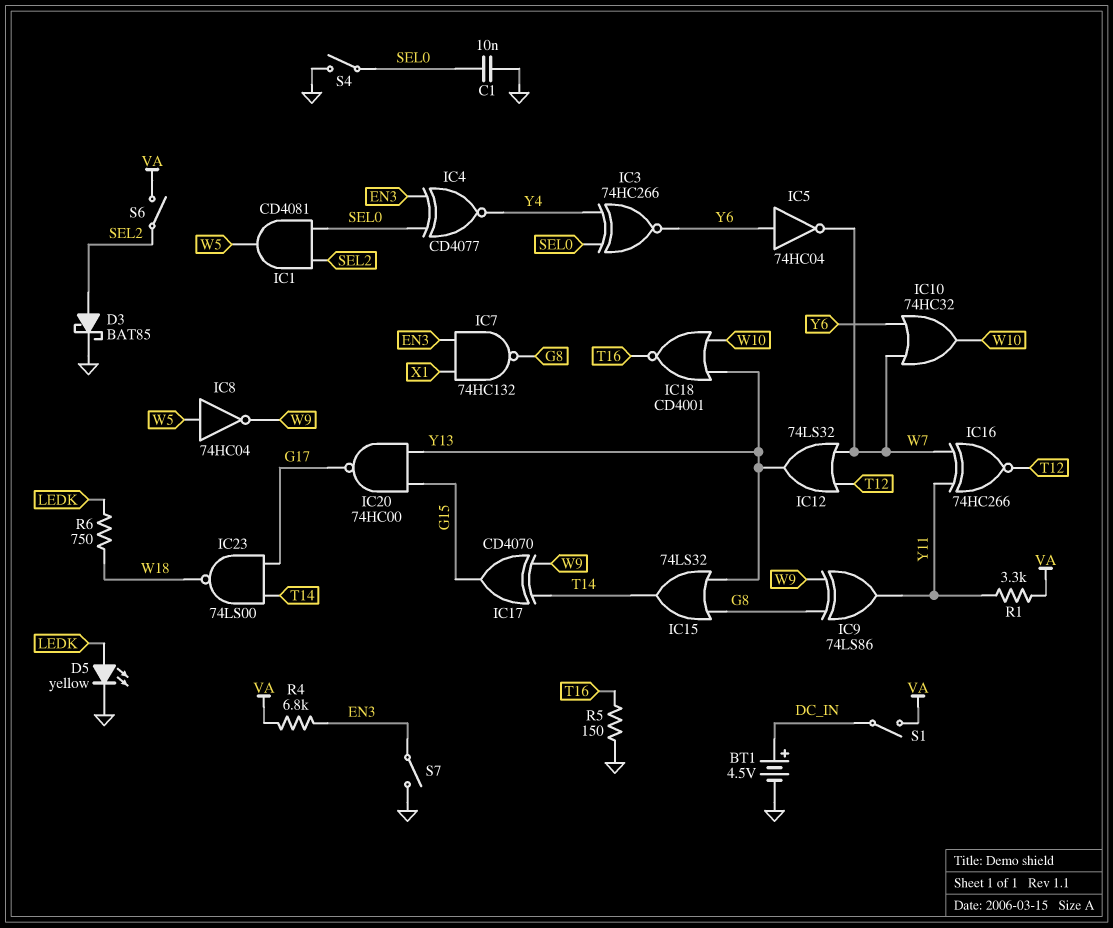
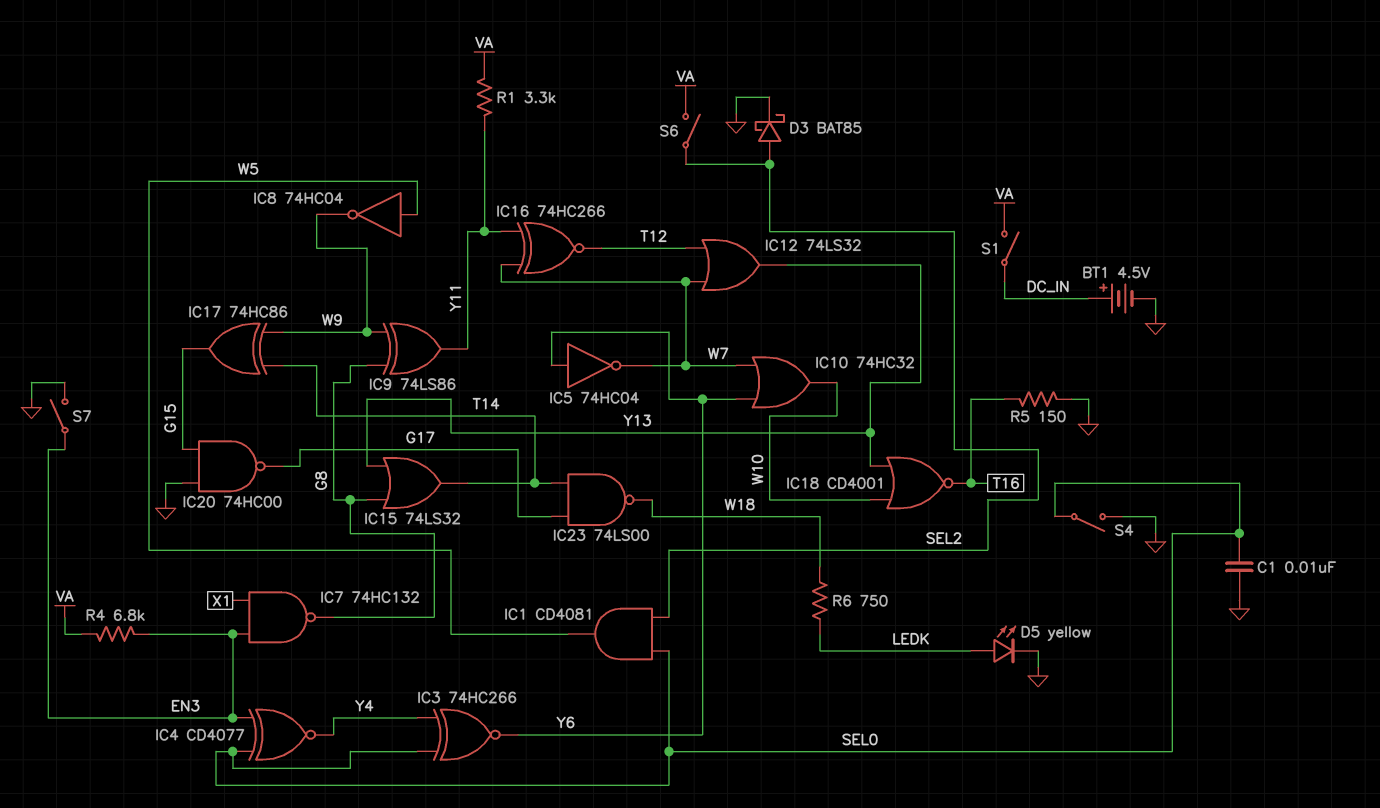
IC17: XOR CD4070 (in T14, in W9, out G15) -> XOR 74HC86 (in T14, in W9, out G15)
IC20: NAND 74HC00 (in G15, in Y13, out G17) -> NAND 74HC00 (in G15, in GND, out G17)

